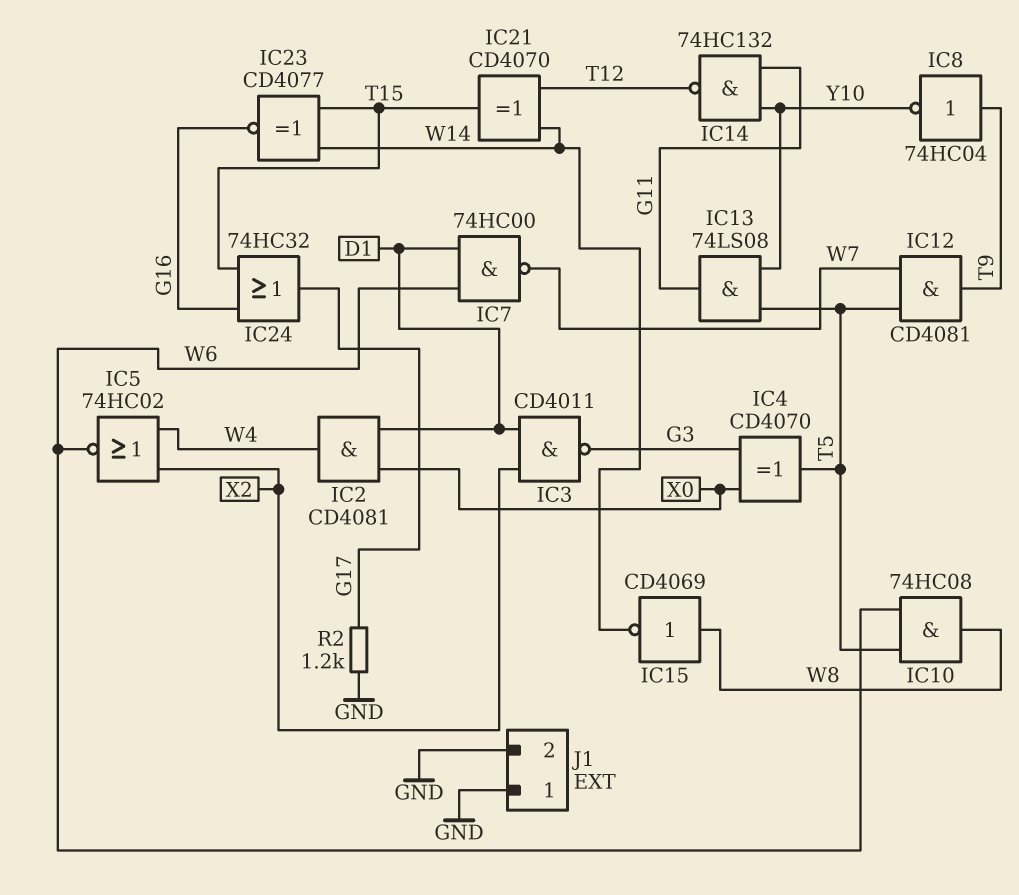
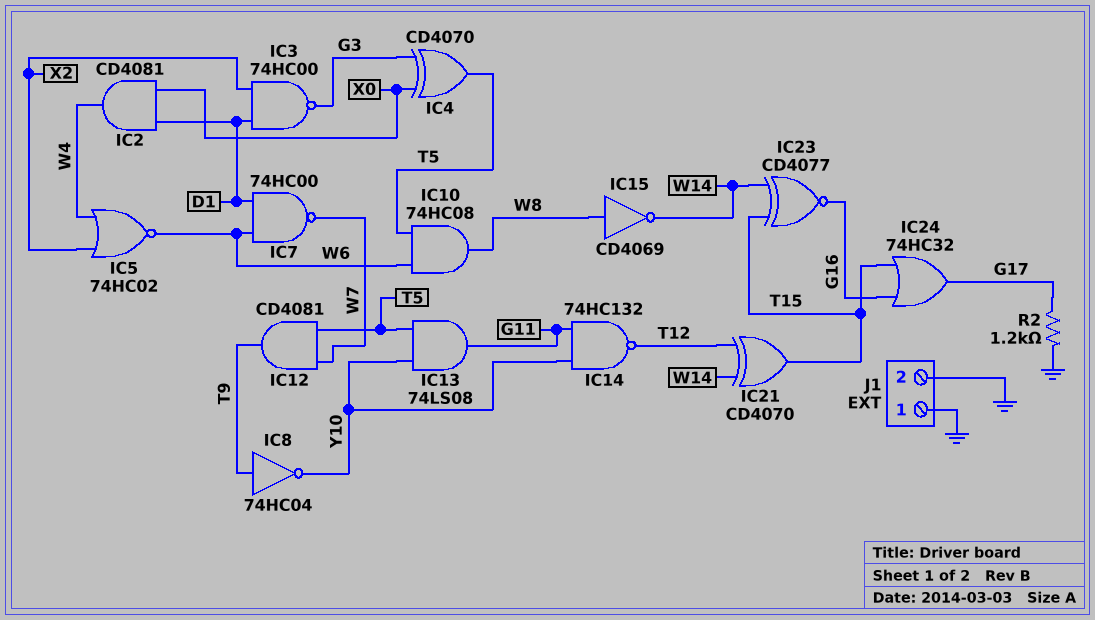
IC3: NAND CD4011 (in D1, in X2, out G3) -> NAND 74HC00 (in D1, in X2, out G3)

